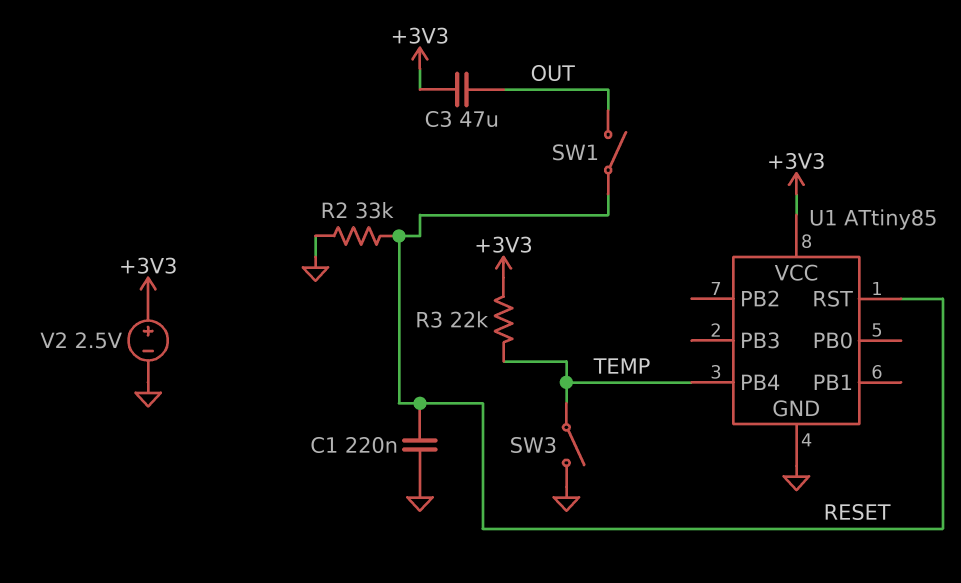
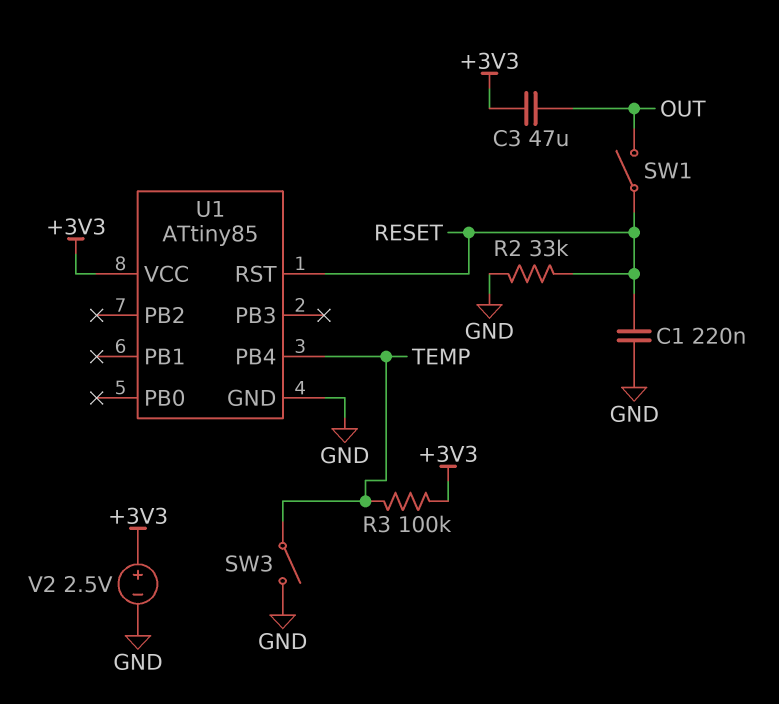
R3: 22k (+3V3, TEMP) -> 100k (+3V3, TEMP)

